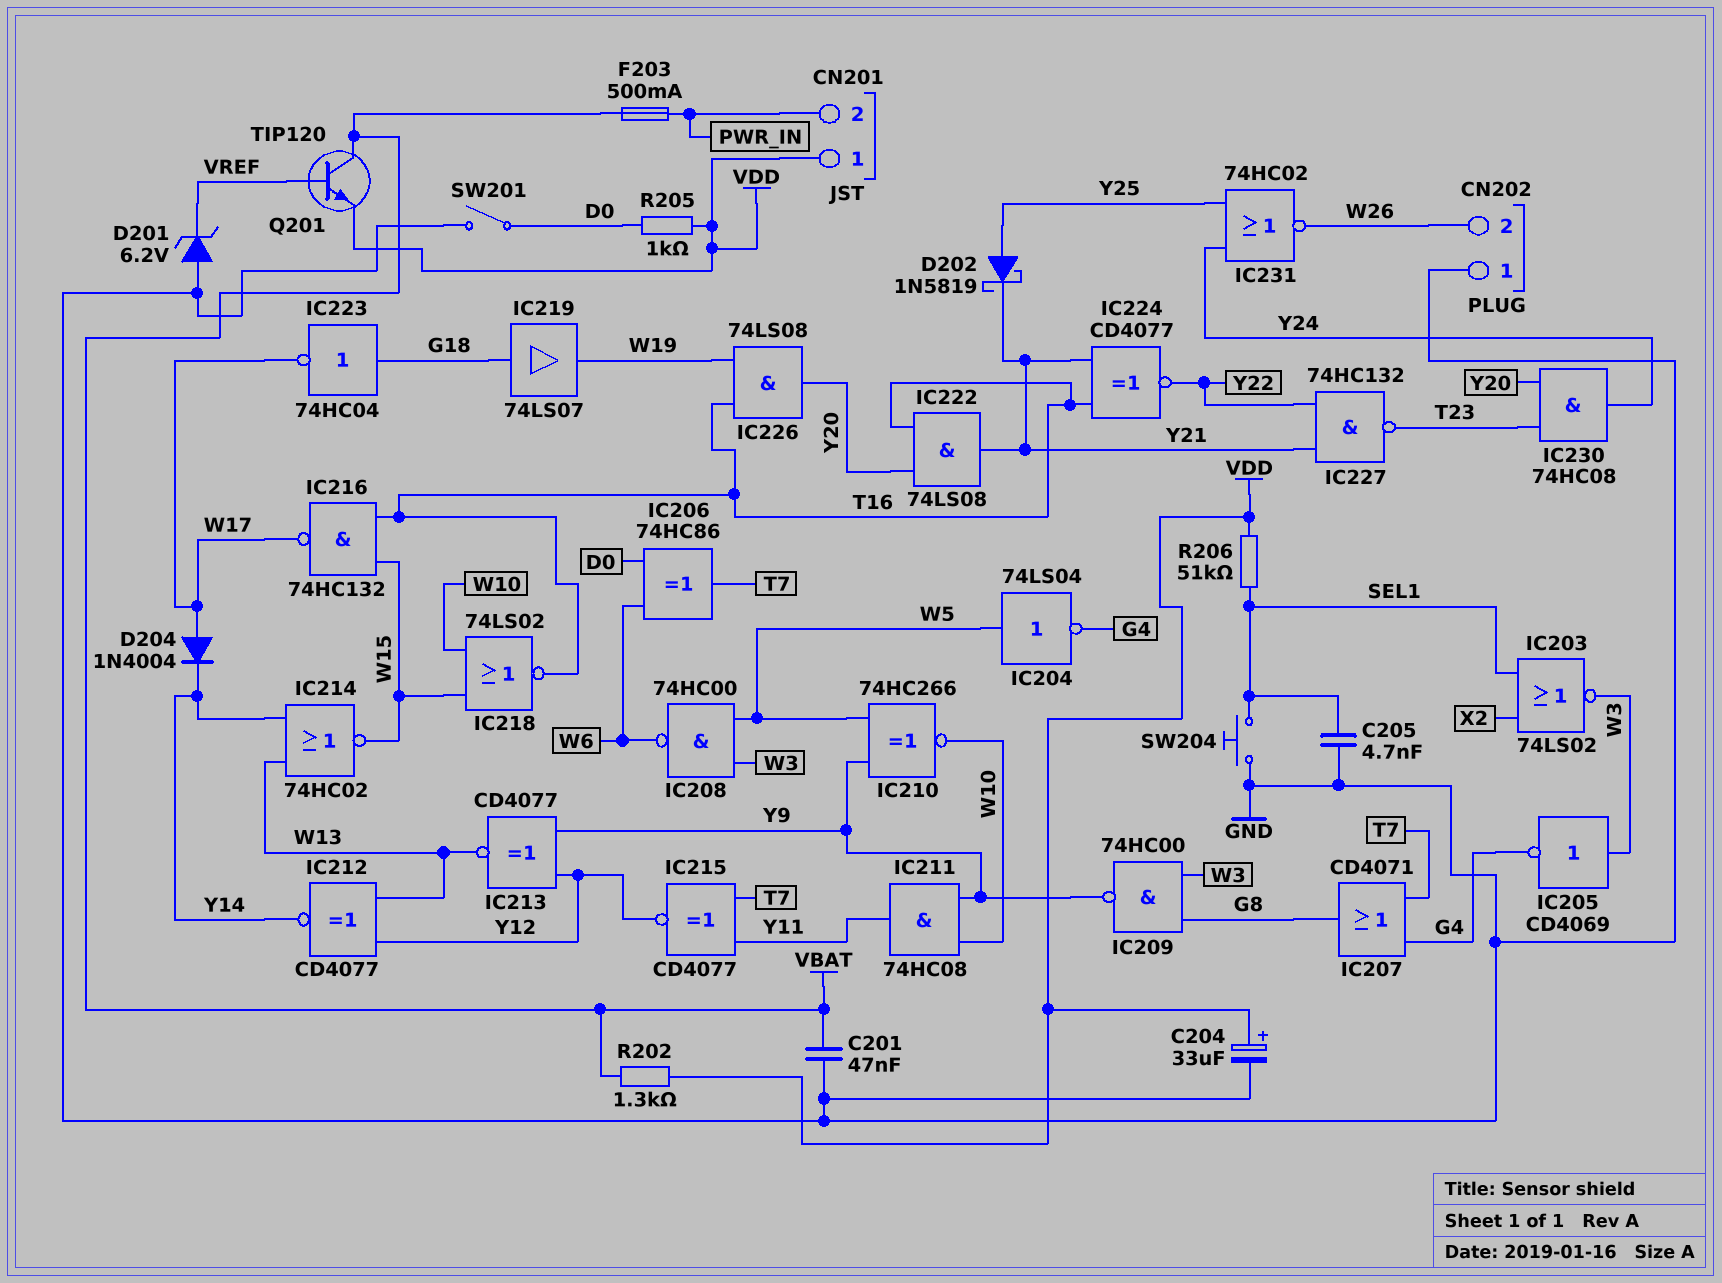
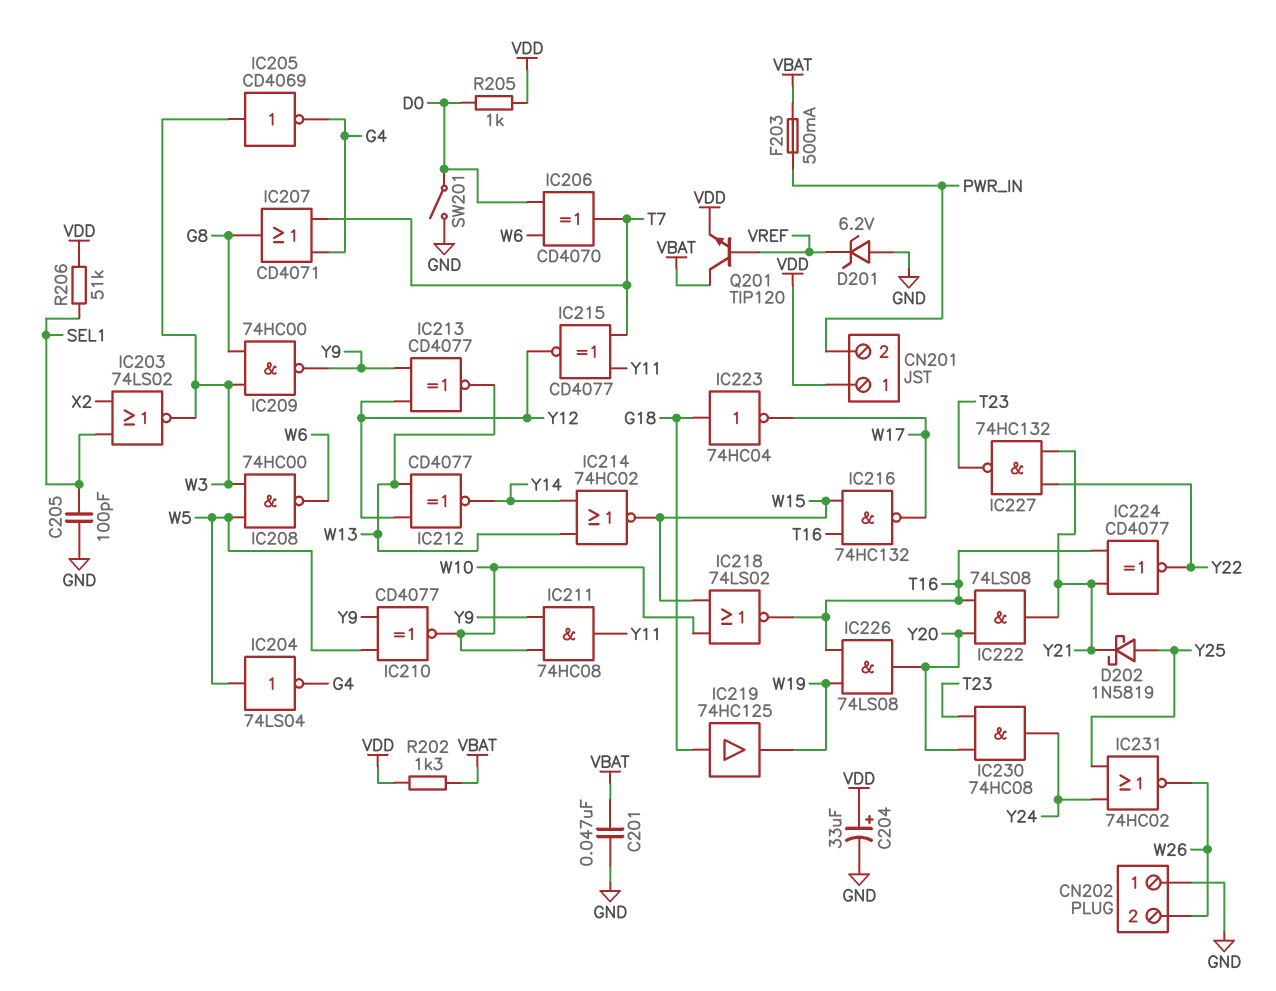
C205: 4.7nF (GND, SEL1) -> 100pF (GND, SEL1)
D204: diode 1N4004 (A W17, K Y14) -> none
IC206: XOR 74HC86 (in D0, in W6, out T7) -> XOR CD4070 (in D0, in W6, out T7)
IC210: XNOR 74HC266 (in W5, in Y9, out W10) -> XNOR CD4077 (in W5, in Y9, out W10)
IC219: buffer 74LS07 (in G18, out W19) -> buffer 74HC125 (in G18, out W19)
SW204: button (GND, SEL1) -> none

